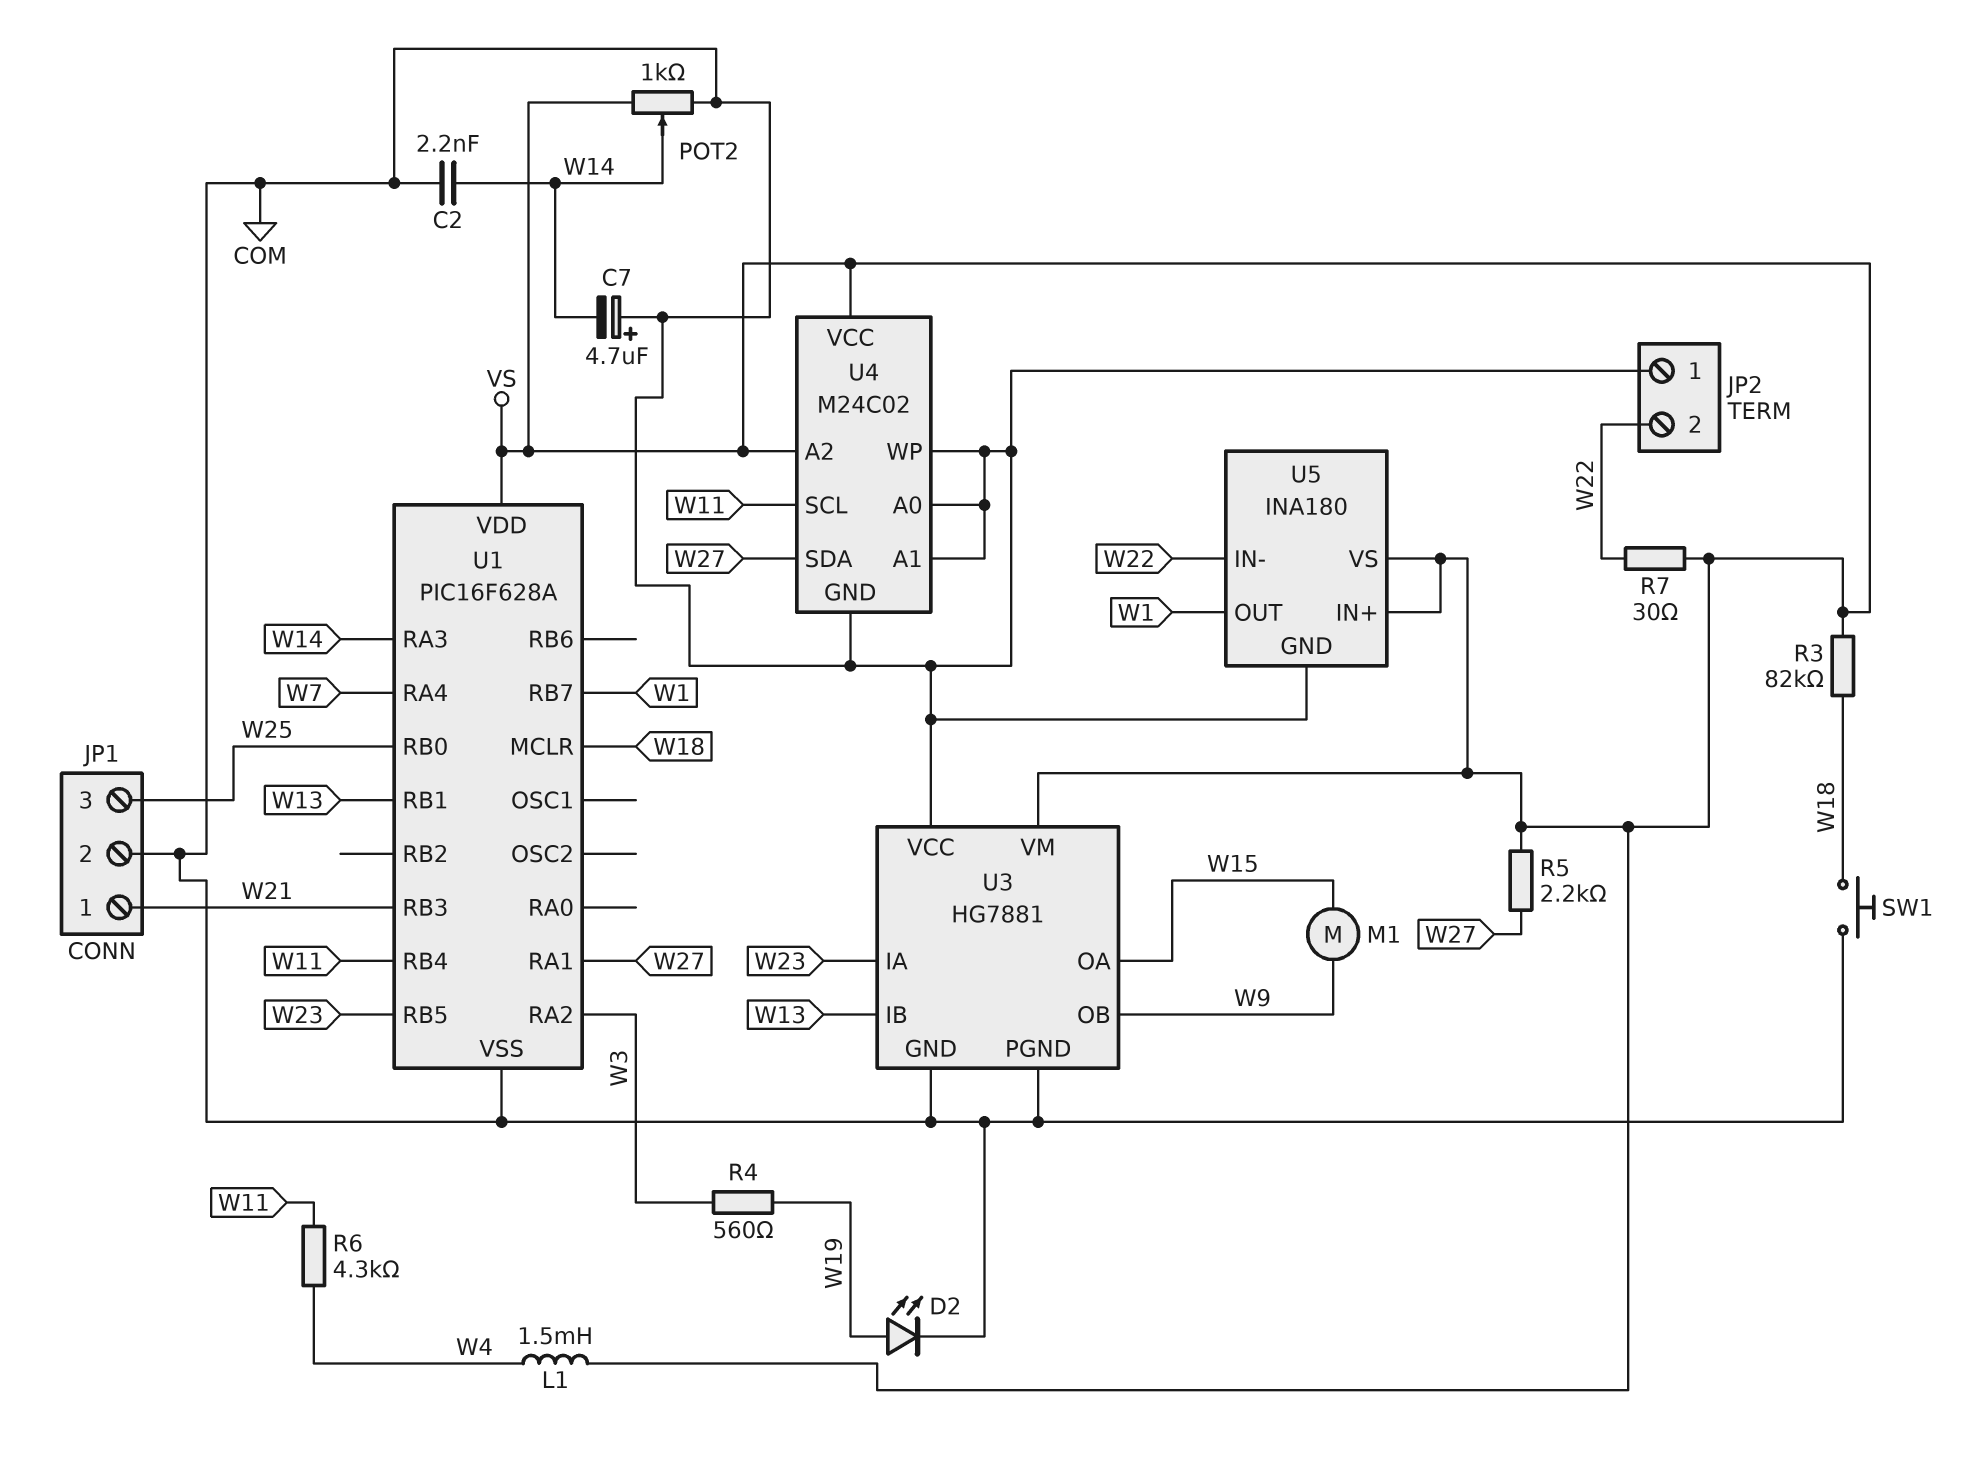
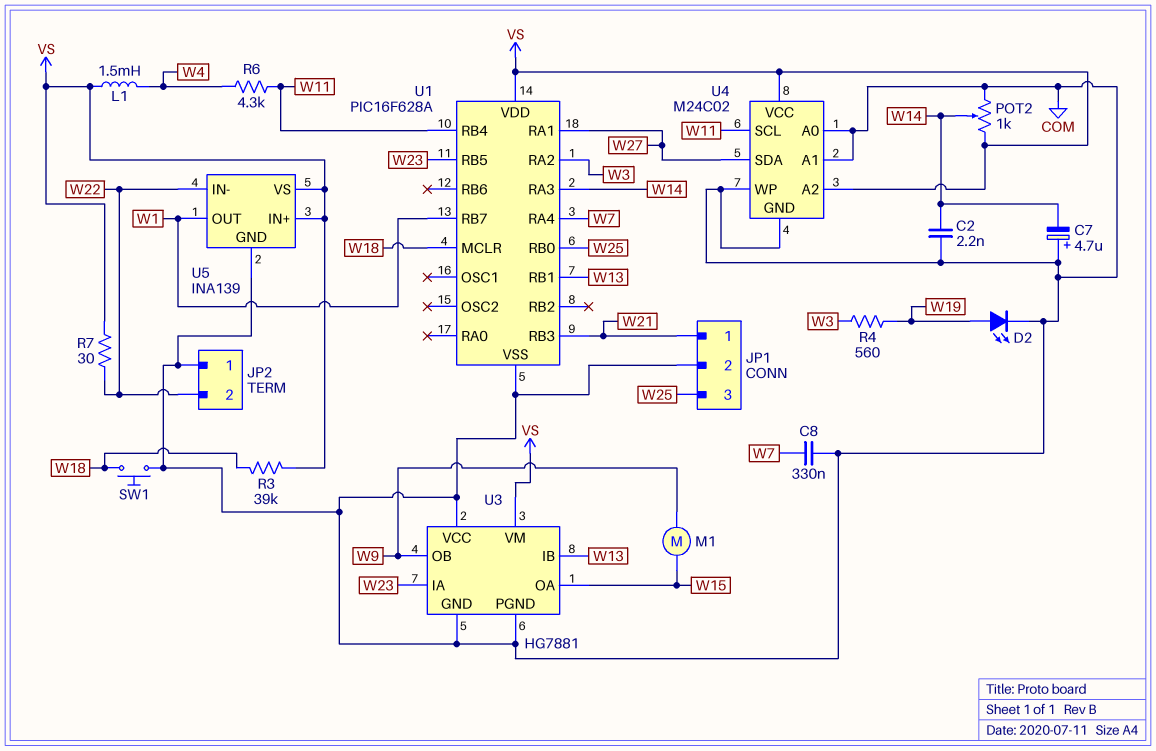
C8: none -> 330nF (COM, W7)
R3: 82k (VS, W18) -> 39k (VS, W18)
R5: 2.2k (VS, W27) -> none
U5: INA180 -> INA139

